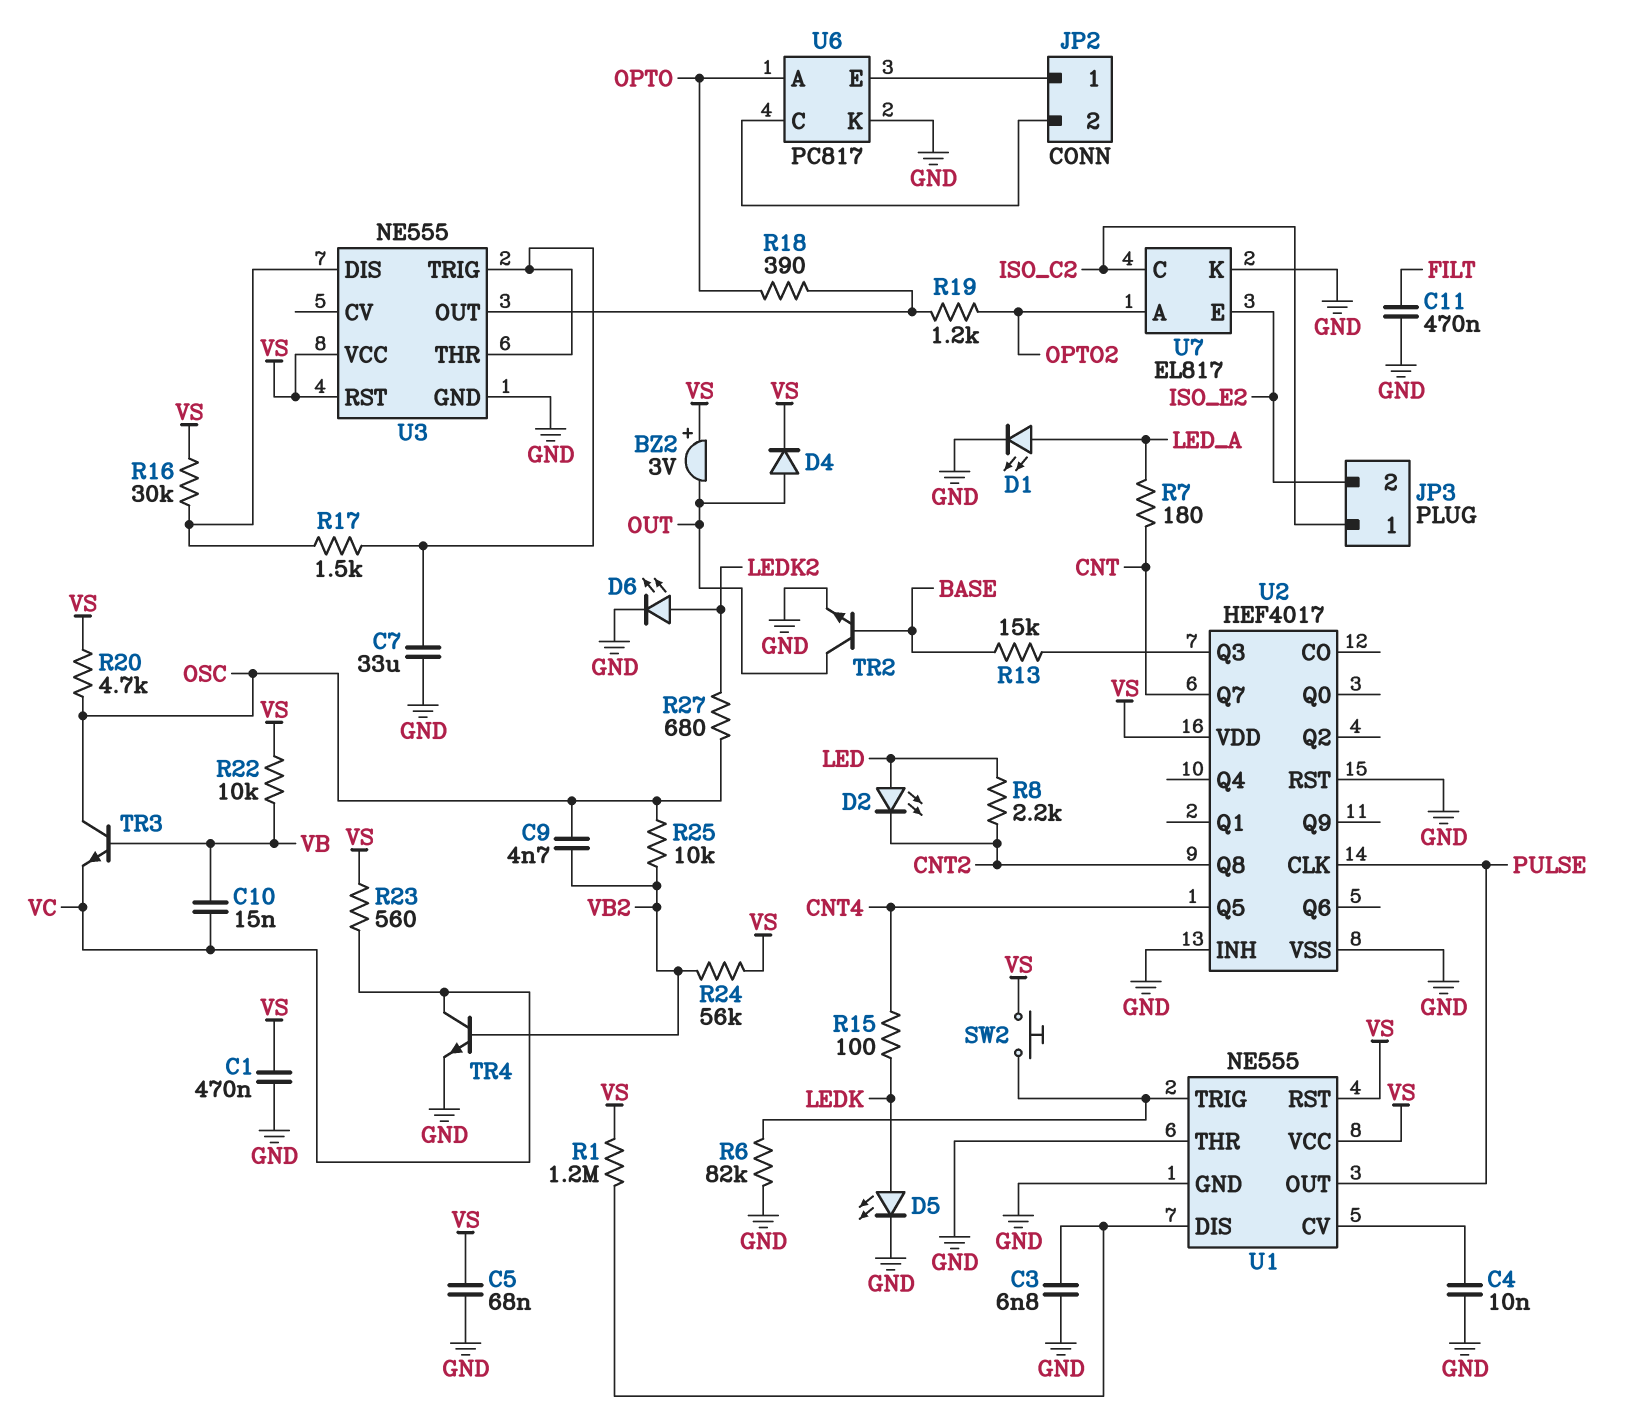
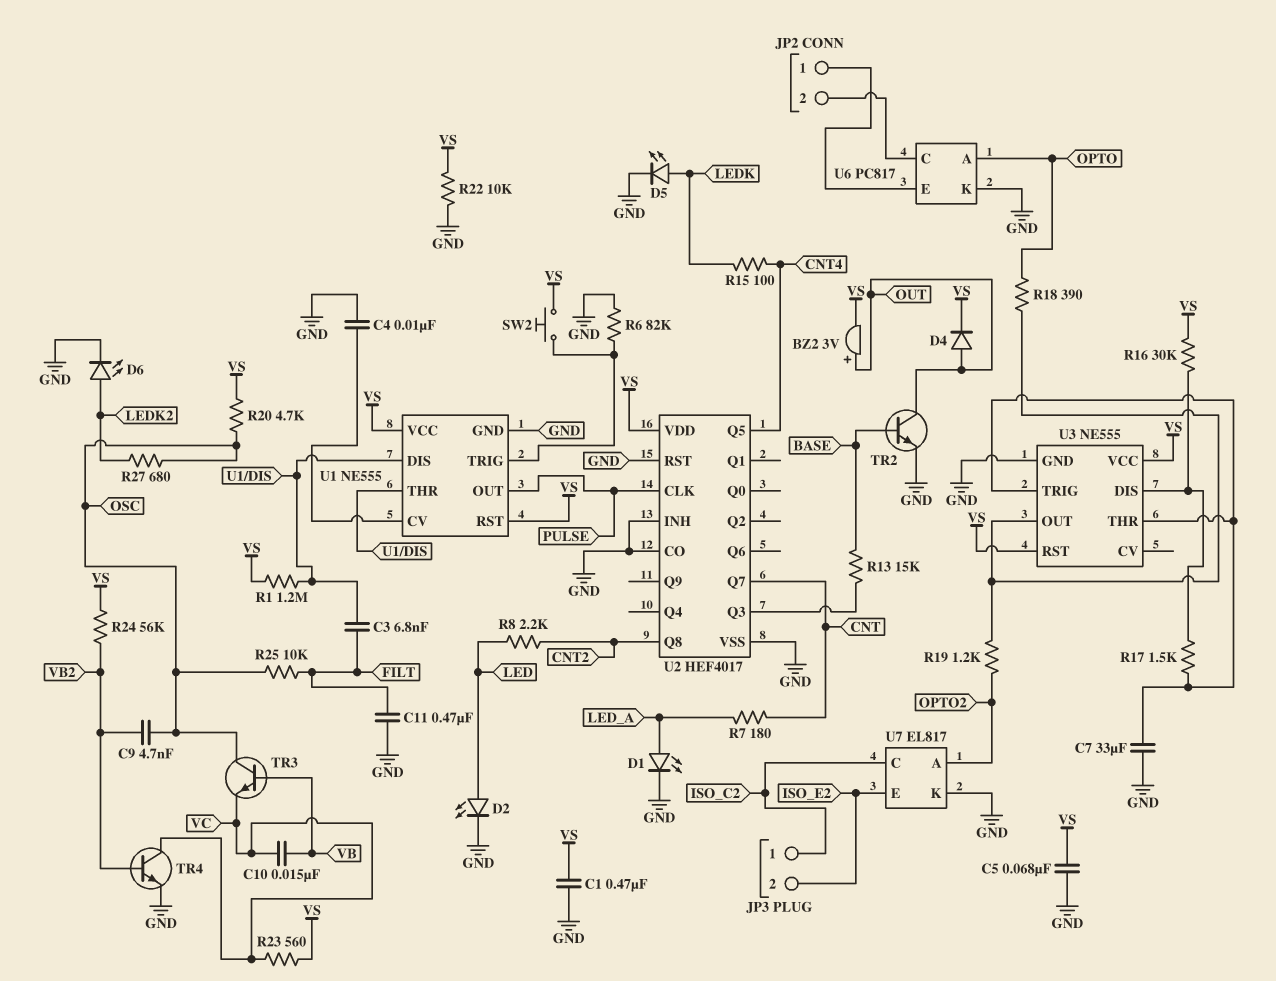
BZ2: buzzer 3V (plus VS, minus OUT) -> buzzer 3V (plus OUT, minus VS)
C3: 6.8nF (GND, U1/DIS) -> 6.8nF (FILT, U1/DIS)
D2: LED (A LED, K CNT2) -> LED (A LED, K GND)
R22: 10k (VB, VS) -> 10k (GND, VS)
R25: 10k (OSC, VB2) -> 10k (FILT, OSC)
U1 pin THR: GND -> U1/DIS
U2 pin CO: none -> GND

